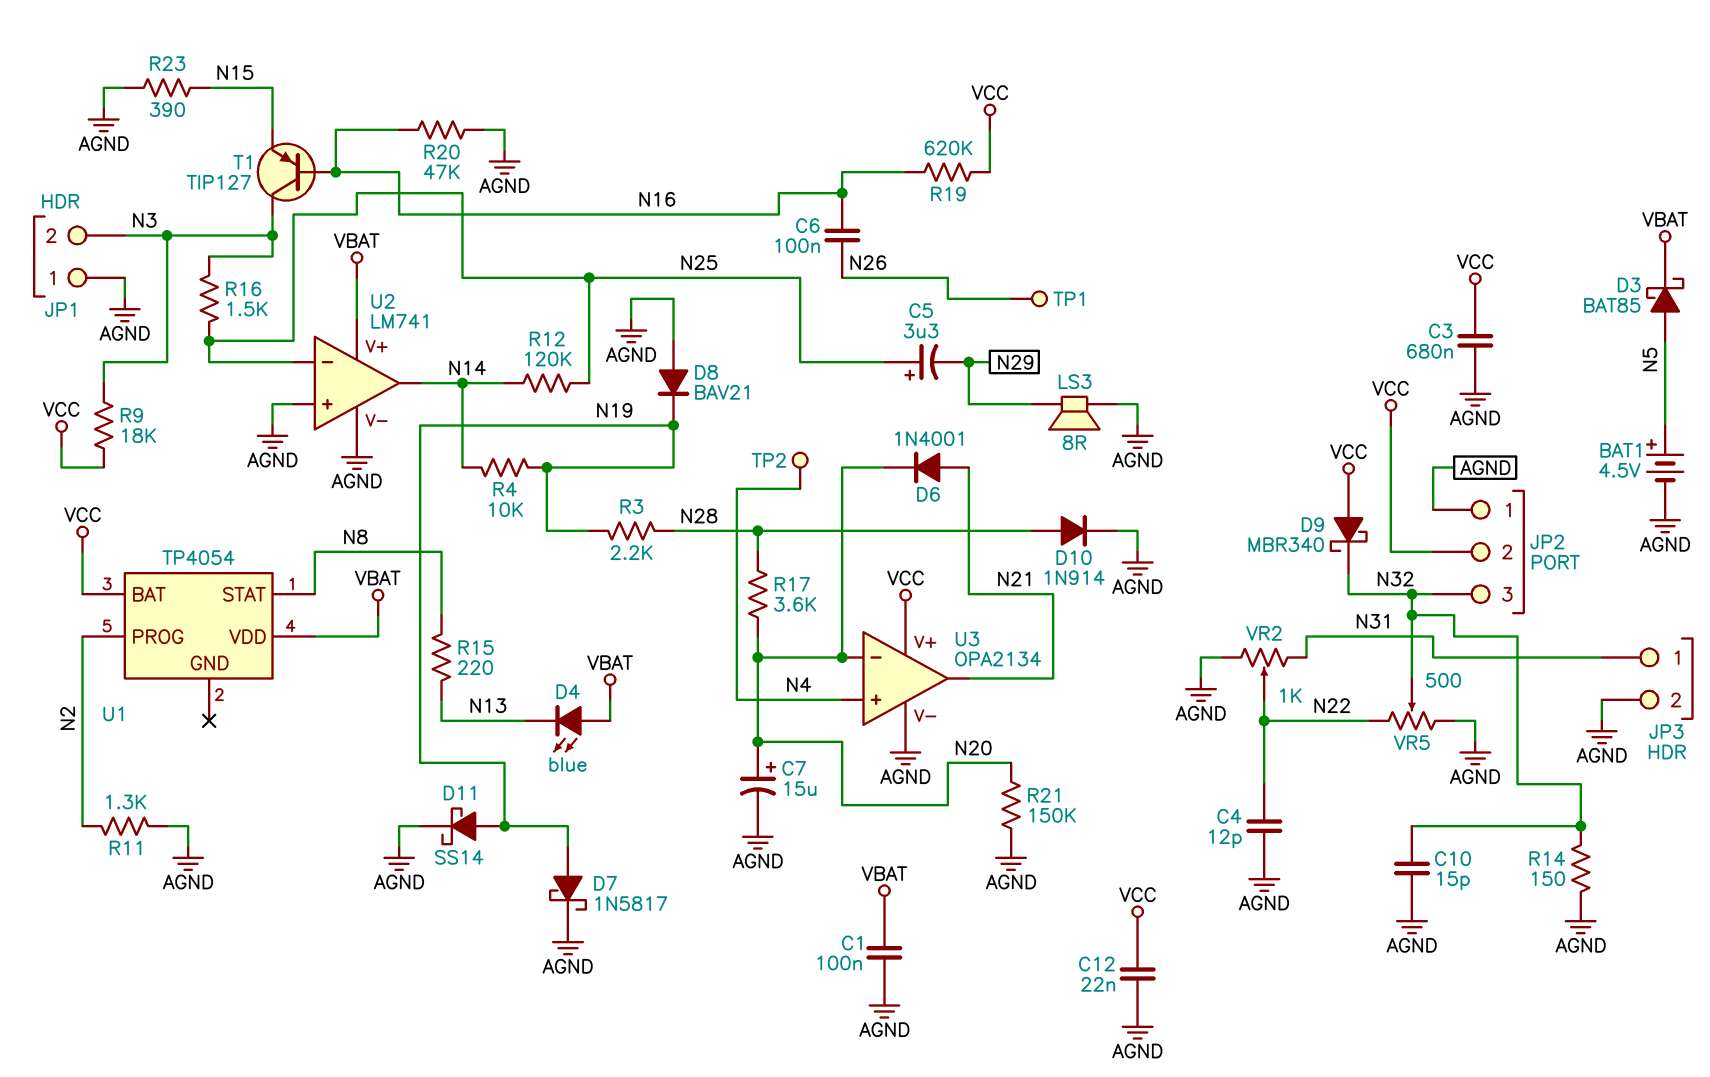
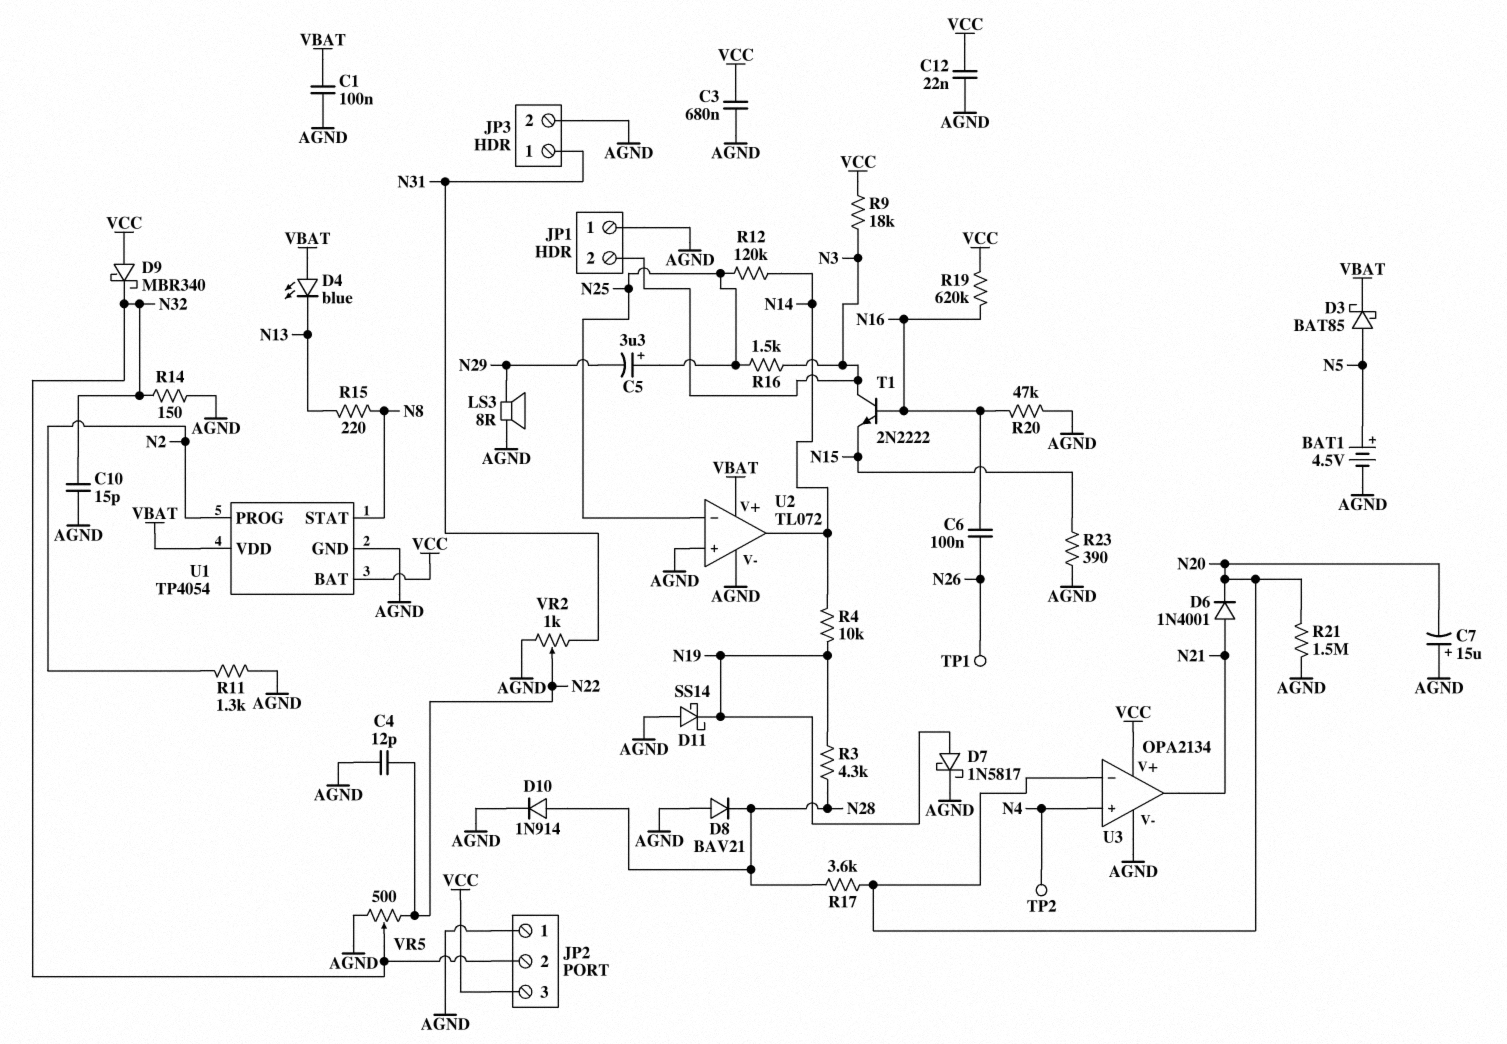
C7: 15uF (plus N20, minus AGND) -> 15uF (plus AGND, minus N20)
D8: diode BAV21 (A AGND, K N19) -> diode BAV21 (A AGND, K N28)
D11: schottky SS14 (A N19, K AGND) -> schottky SS14 (A AGND, K N19)
JP2 pin 2: VCC -> N32
JP2 pin 3: N32 -> VCC
R3: 2.2k (N19, N28) -> 4.3k (N19, N28)
R21: 150k (AGND, N20) -> 1.5M (AGND, N20)
T1: PNP TIP127 (B N16, C N3, E N15) -> NPN 2N2222 (B N16, C N3, E N15)
U1 pin GND: none -> AGND
U2: LM741 -> TL072

